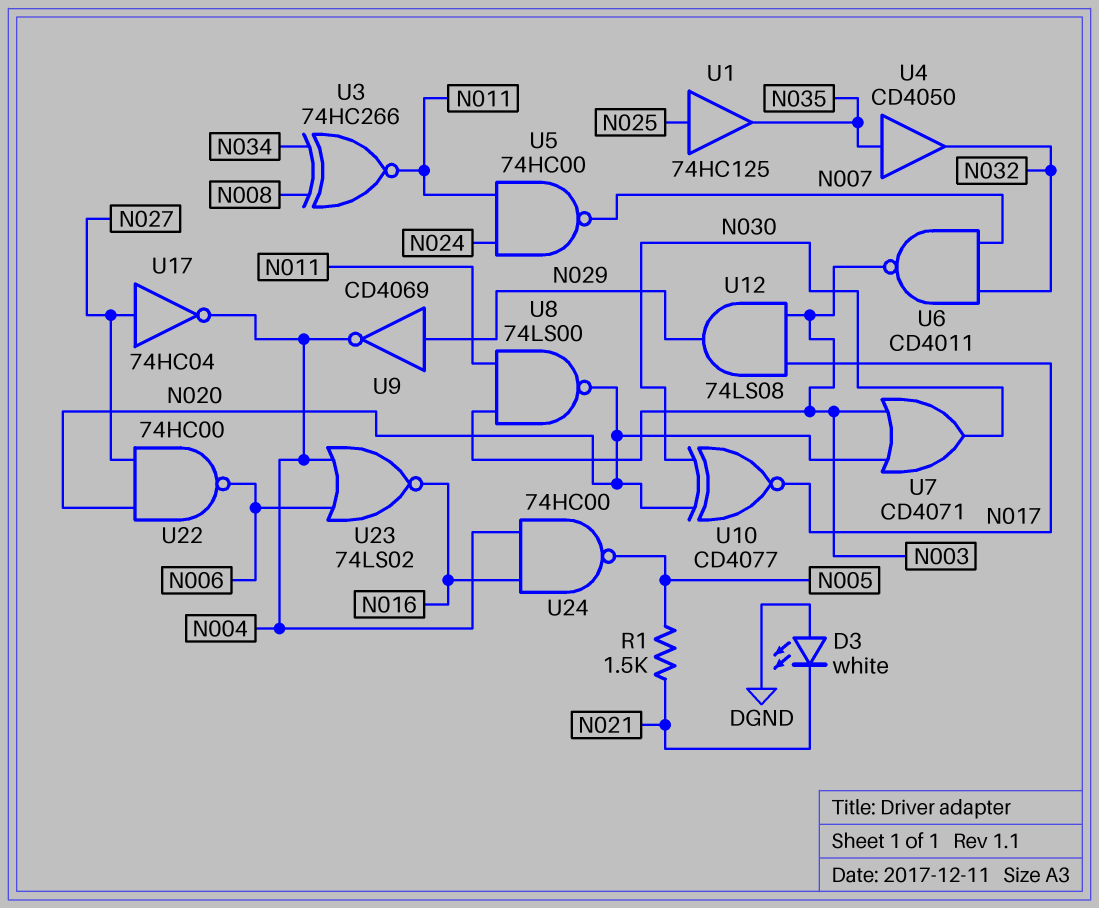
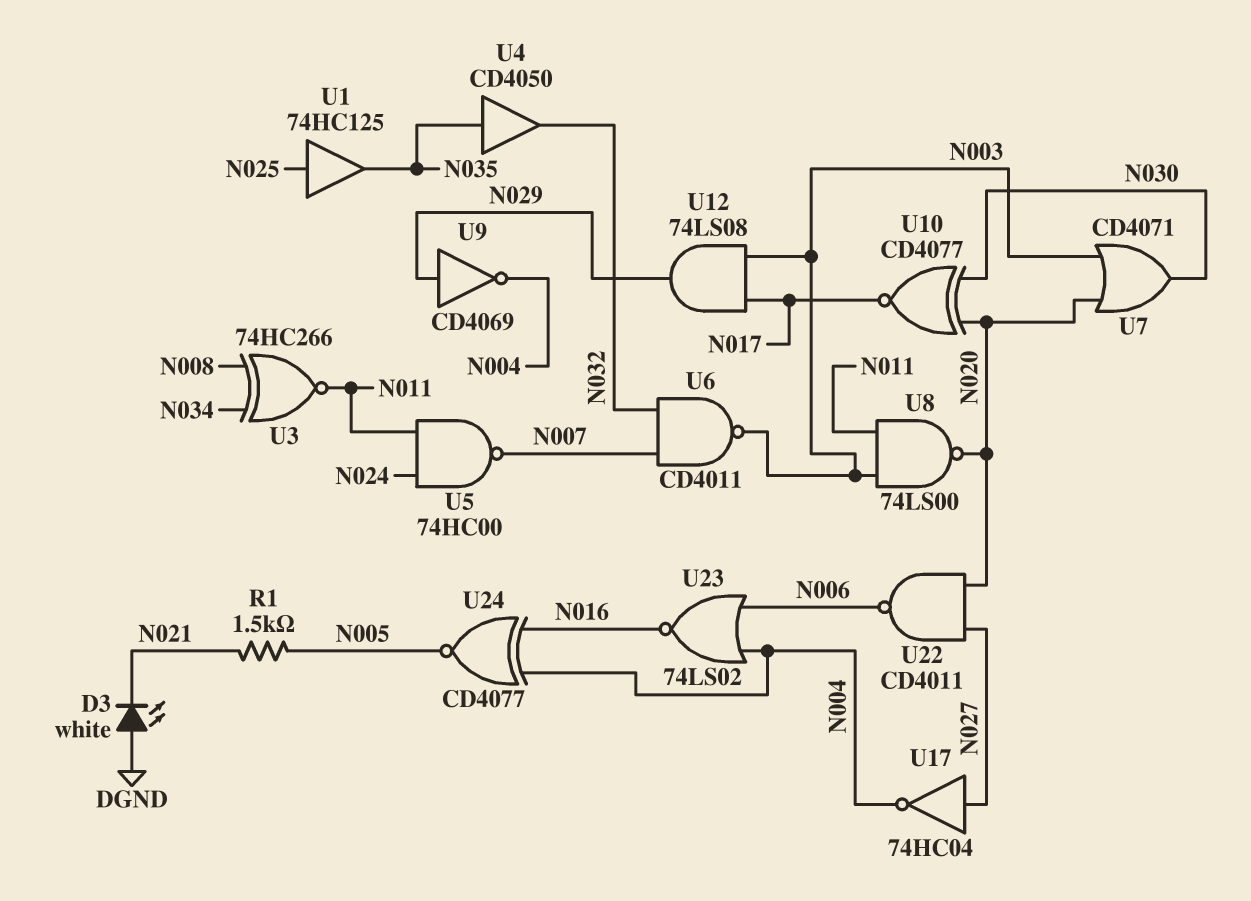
U22: NAND 74HC00 (in N020, in N027, out N006) -> NAND CD4011 (in N020, in N027, out N006)
U24: NAND 74HC00 (in N004, in N016, out N005) -> XNOR CD4077 (in N004, in N016, out N005)

